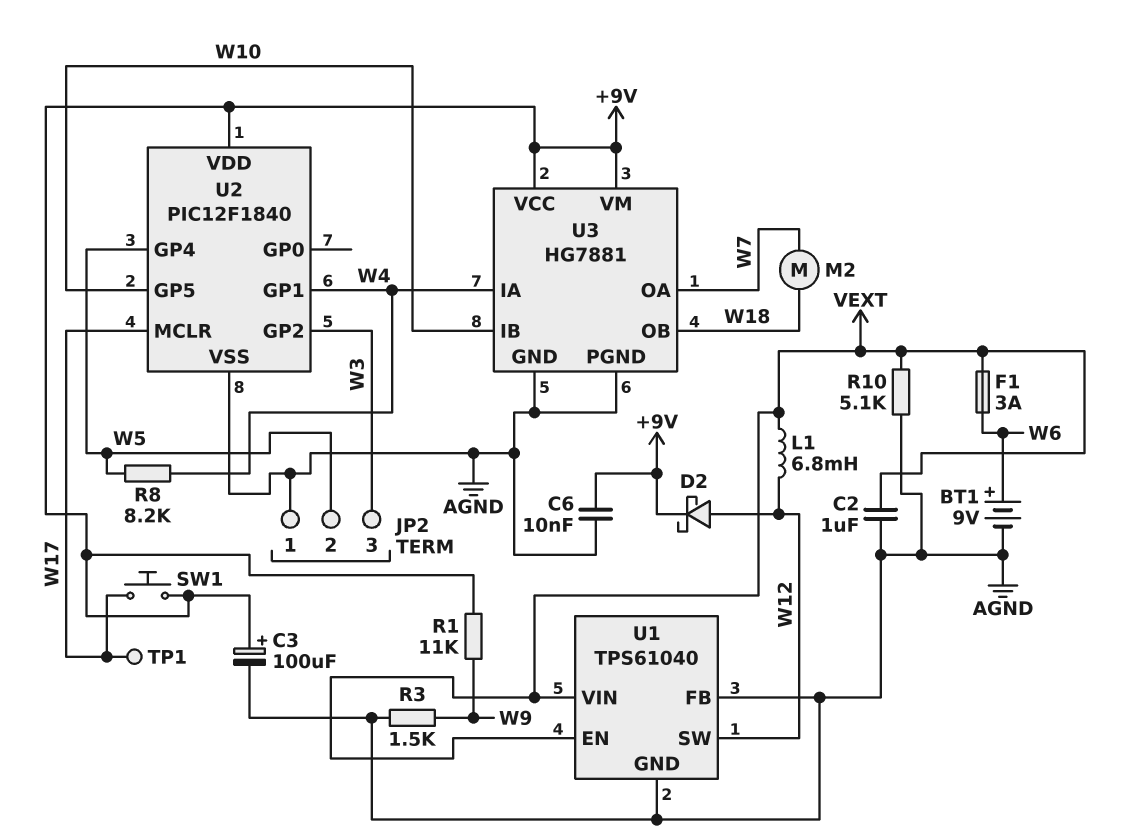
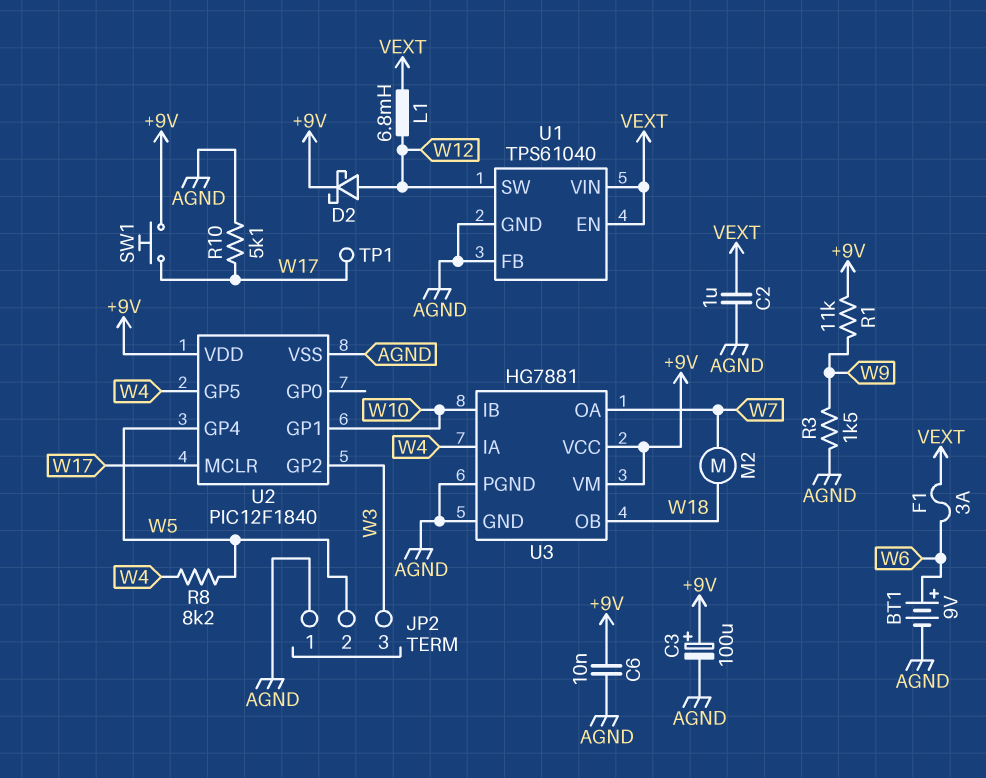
R10: 5.1k (AGND, VEXT) -> 5.1k (AGND, W17)
U2 pin GP1: W4 -> W10
U2 pin GP5: W10 -> W4

